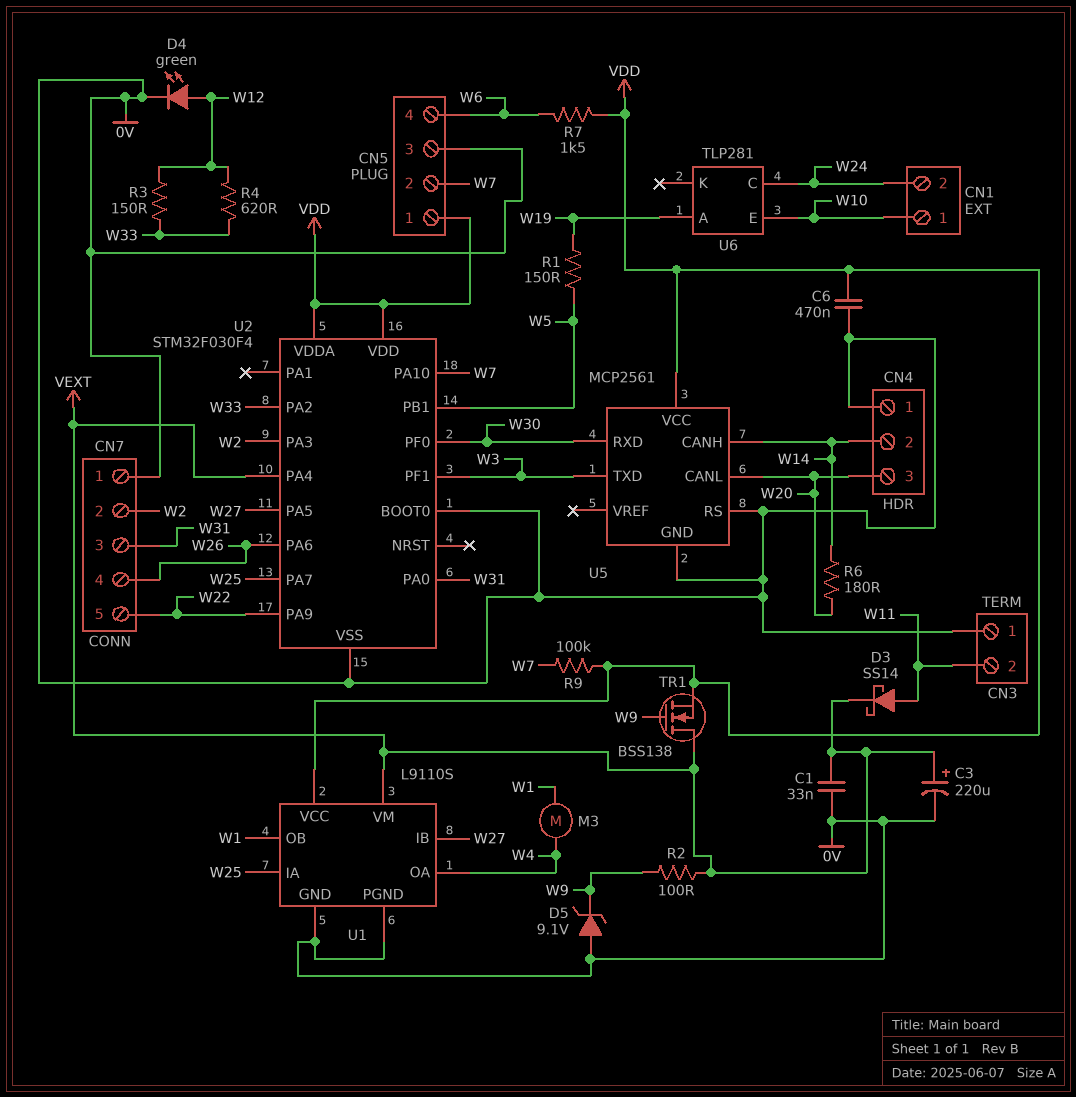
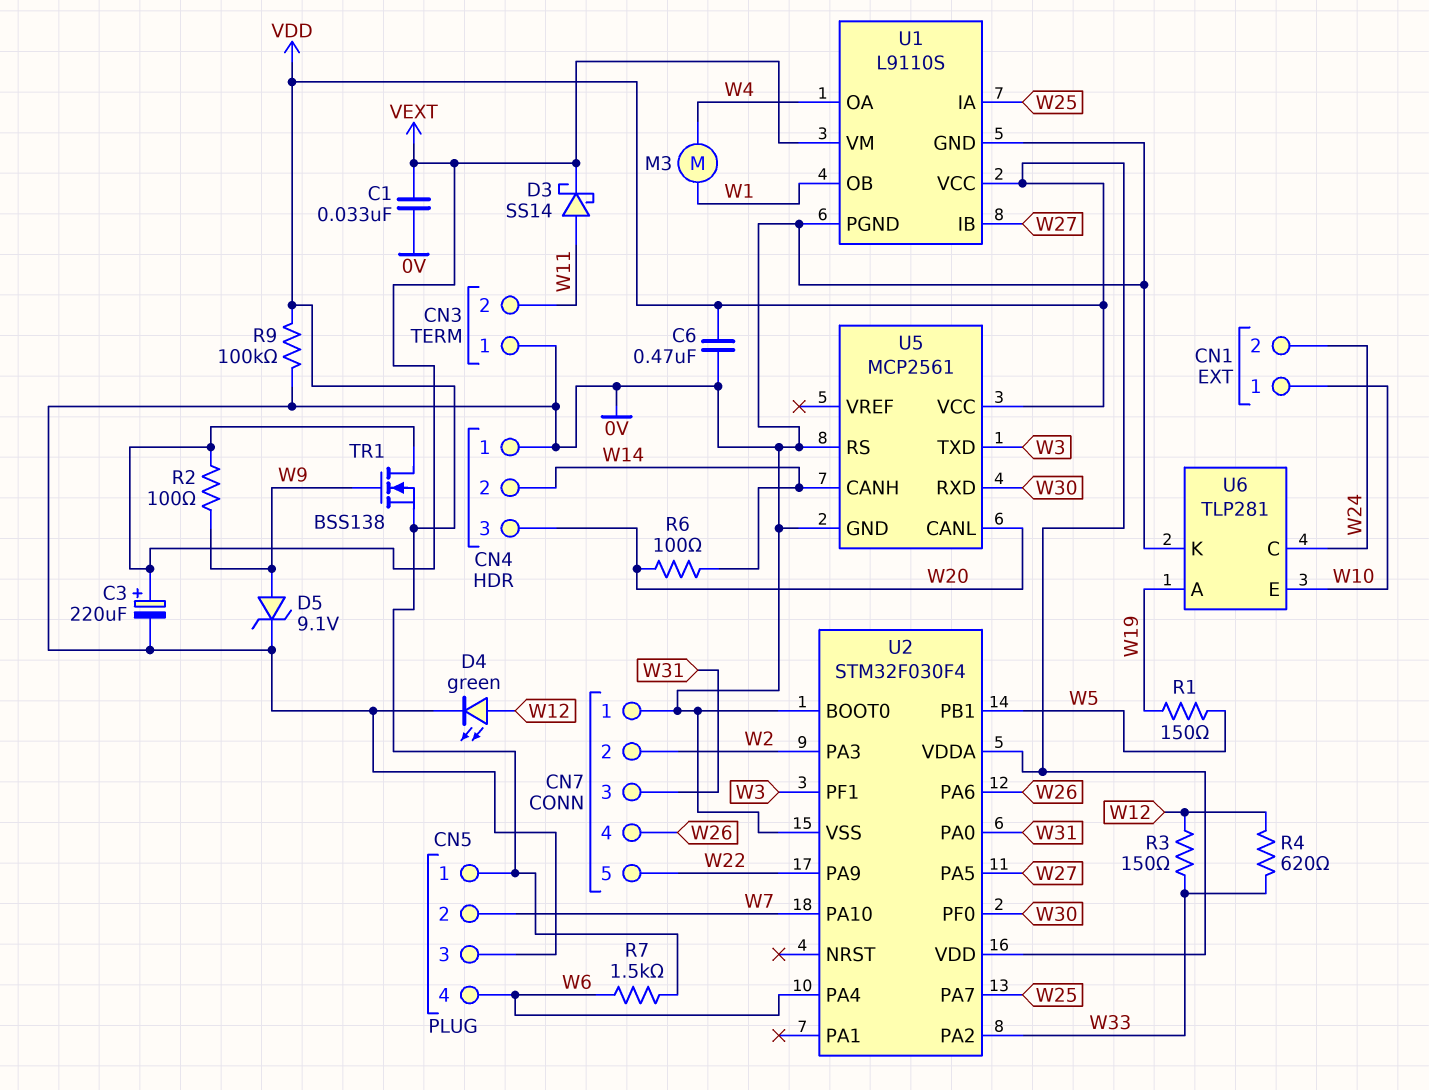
D5: zener 9.1V (A 0V, K W9) -> zener 9.1V (A W9, K 0V)
R6: 180 (W14, W20) -> 100 (W14, W20)
R9: 100k (VDD, W7) -> 100k (0V, VDD)
U2 pin PA4: VEXT -> W6
U6 pin K: none -> 0V

